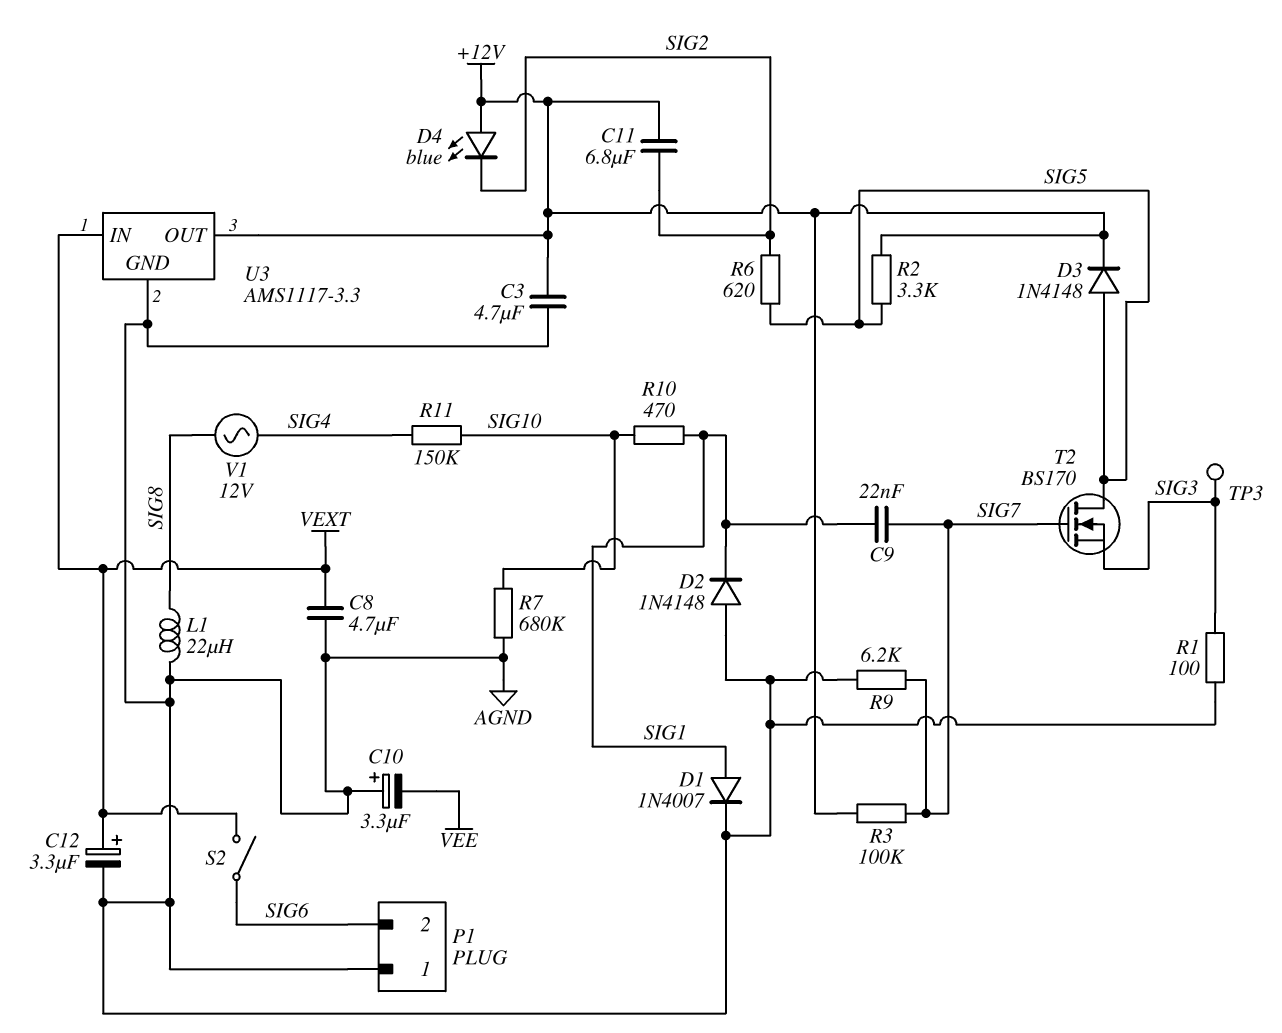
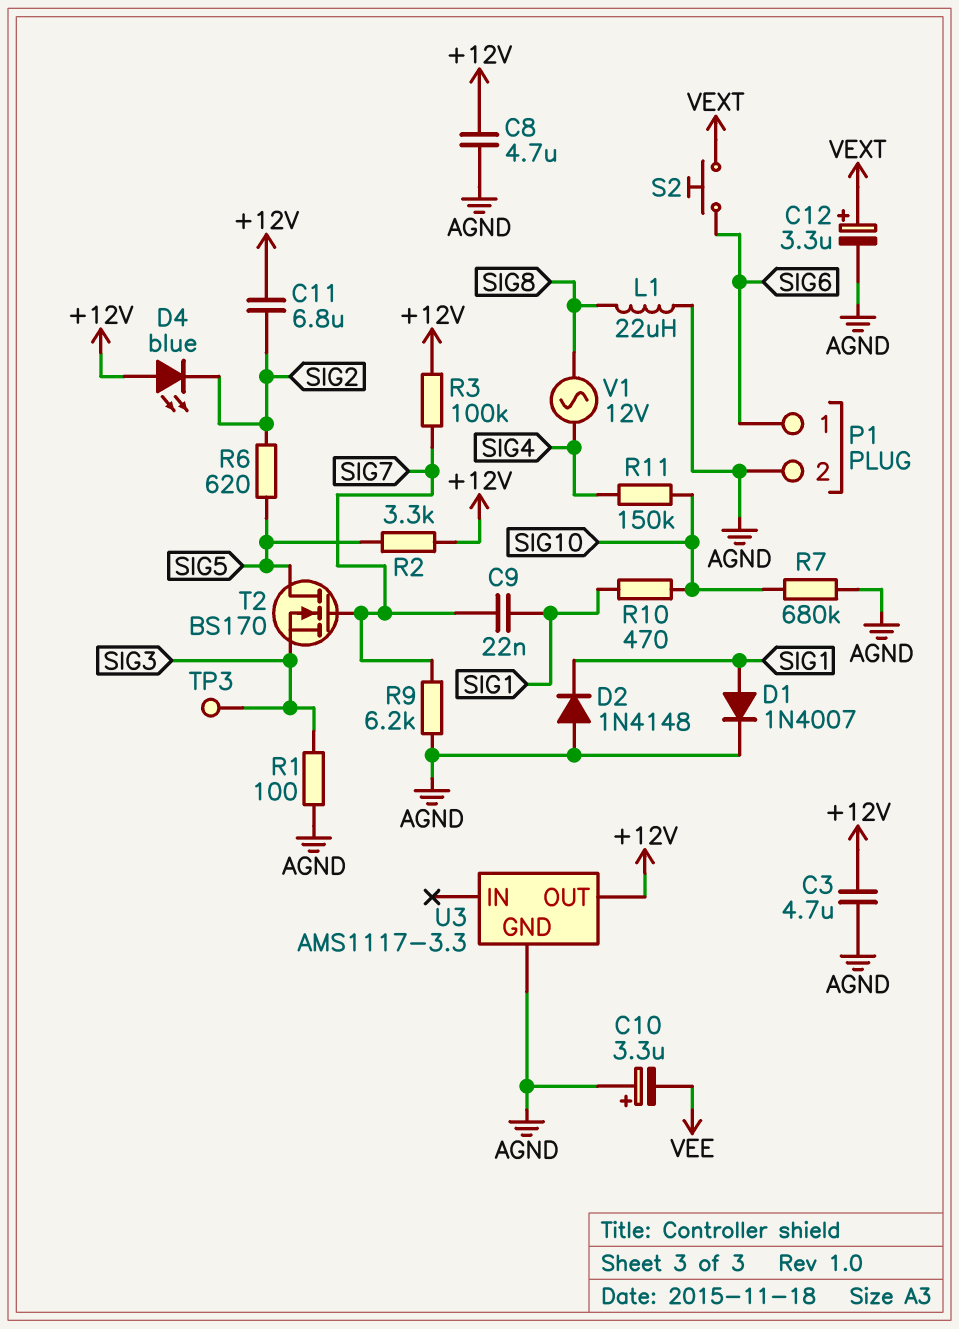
C8: 4.7uF (AGND, VEXT) -> 4.7uF (+12V, AGND)
D3: diode 1N4148 (A SIG5, K +12V) -> none
P1 pin 1: AGND -> SIG6
P1 pin 2: SIG6 -> AGND
S2: switch (SIG6, VEXT) -> button (SIG6, VEXT)
U3 pin IN: VEXT -> none

